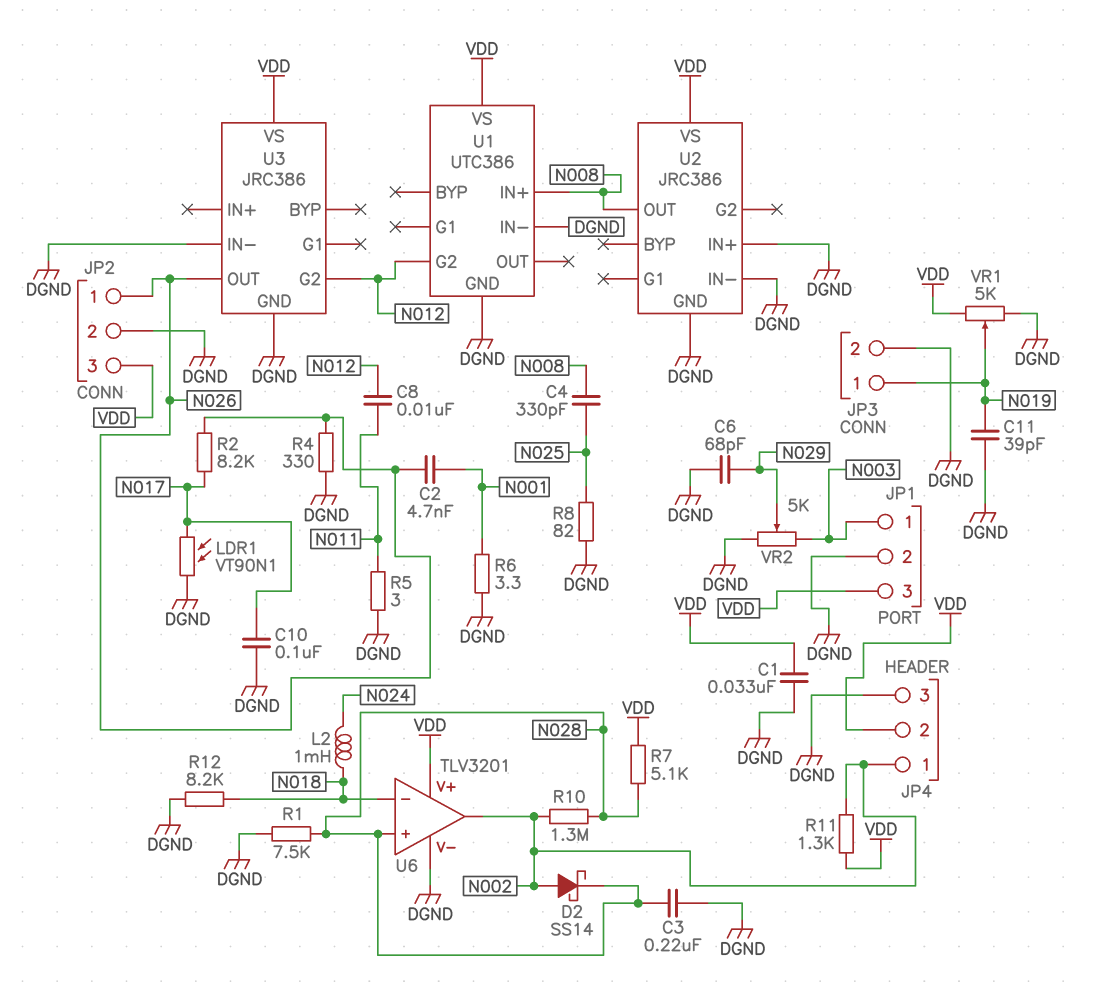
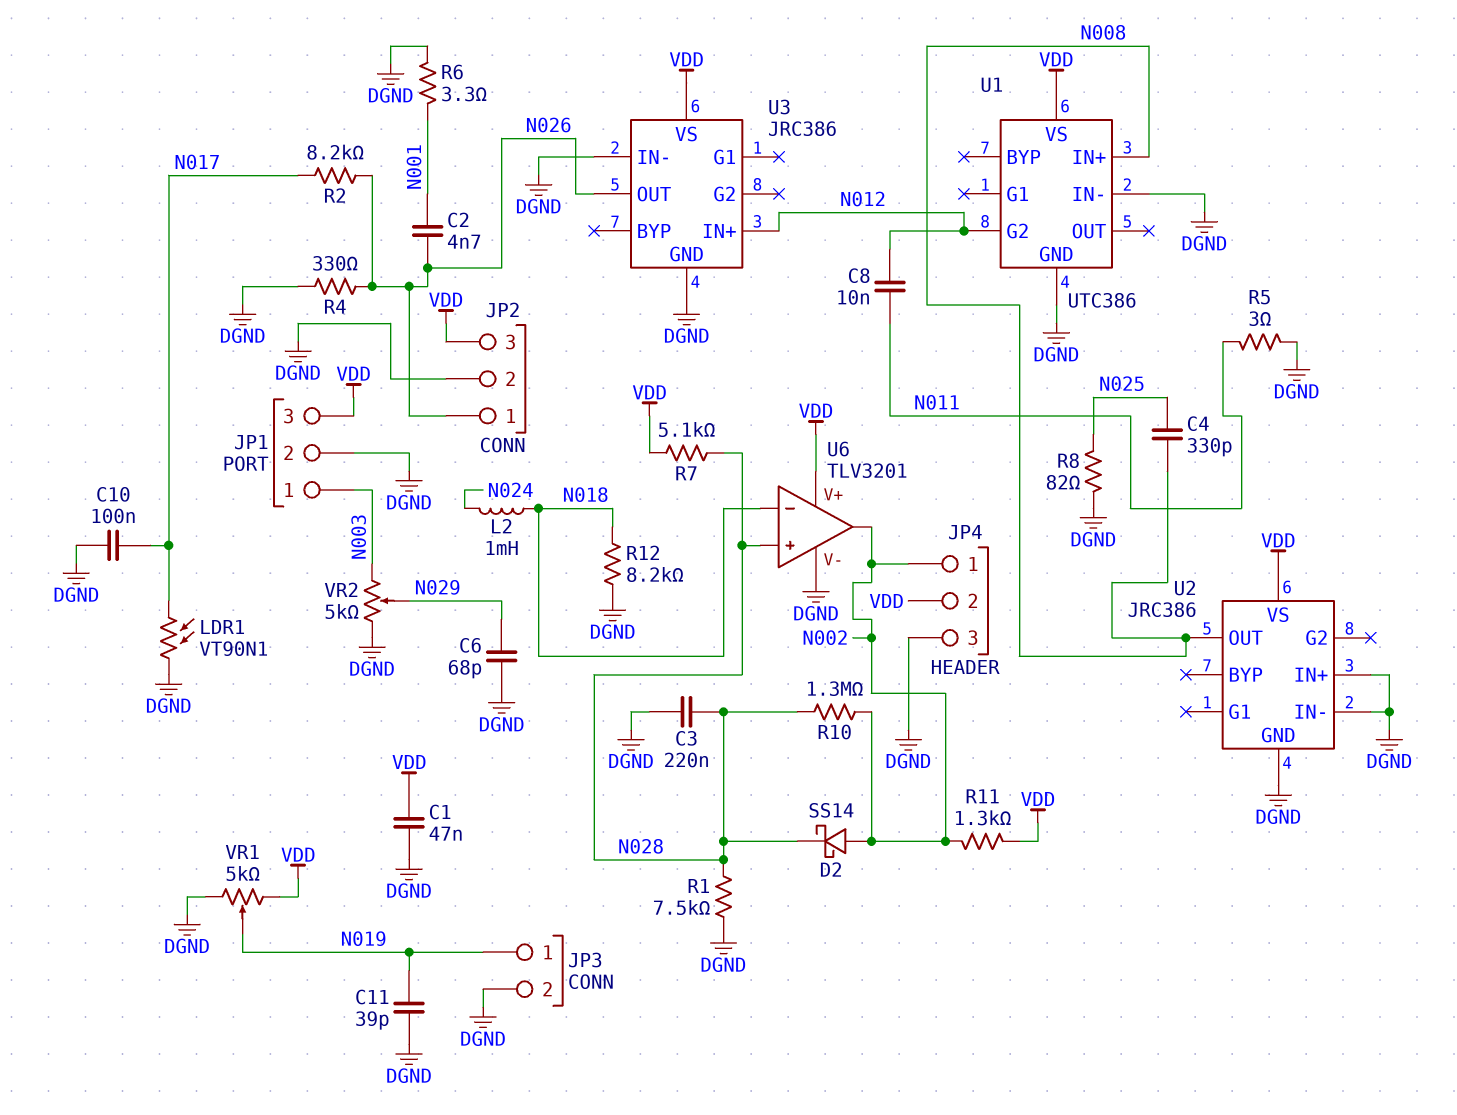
C1: 33nF (DGND, VDD) -> 47nF (DGND, VDD)
U3 pin G2: N012 -> none
U3 pin IN+: none -> N012

